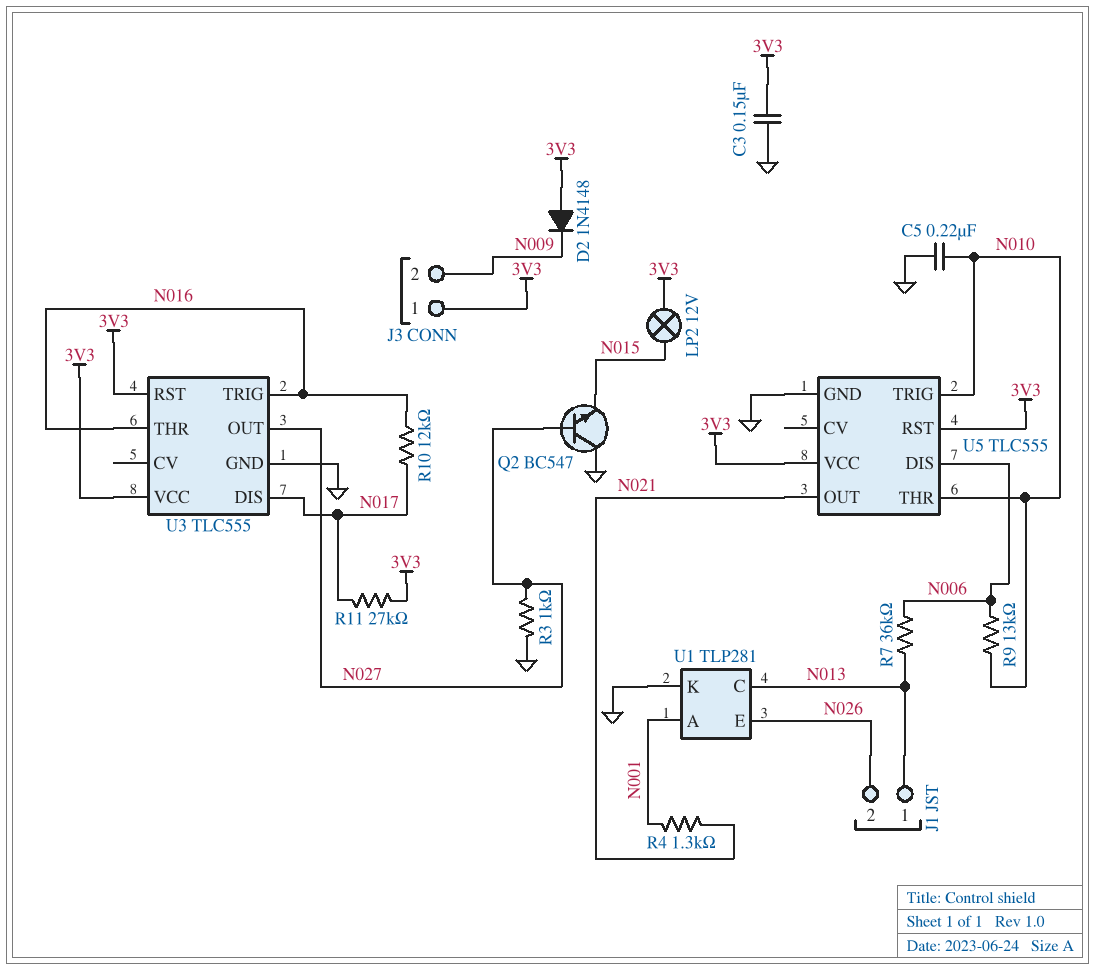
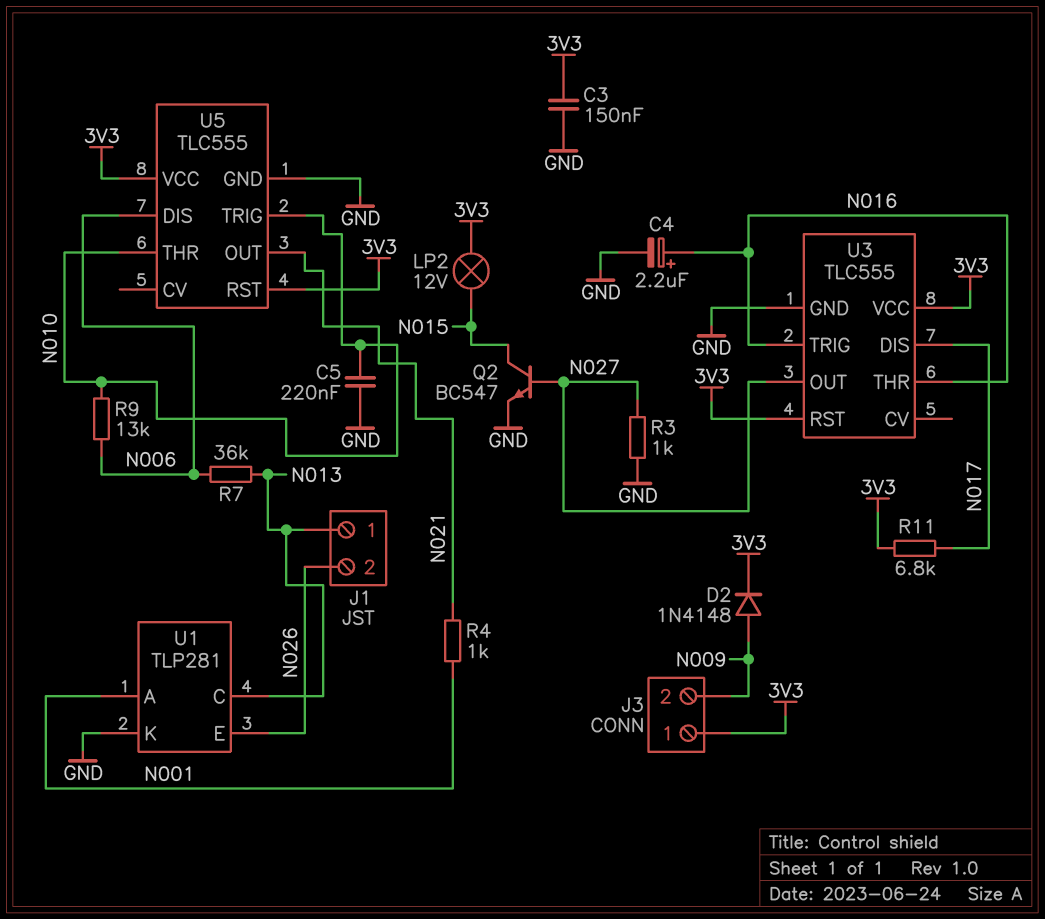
C4: none -> 2.2uF (plus N016, minus GND)
D2: diode 1N4148 (A 3V3, K N009) -> diode 1N4148 (A N009, K 3V3)
Q2: NPN BC547 (B N027, C GND, E N015) -> NPN BC547 (B N027, C N015, E GND)
R4: 1.3k (N001, N021) -> 1k (N001, N021)
R10: 12k (N016, N017) -> none
R11: 27k (3V3, N017) -> 6.8k (3V3, N017)

